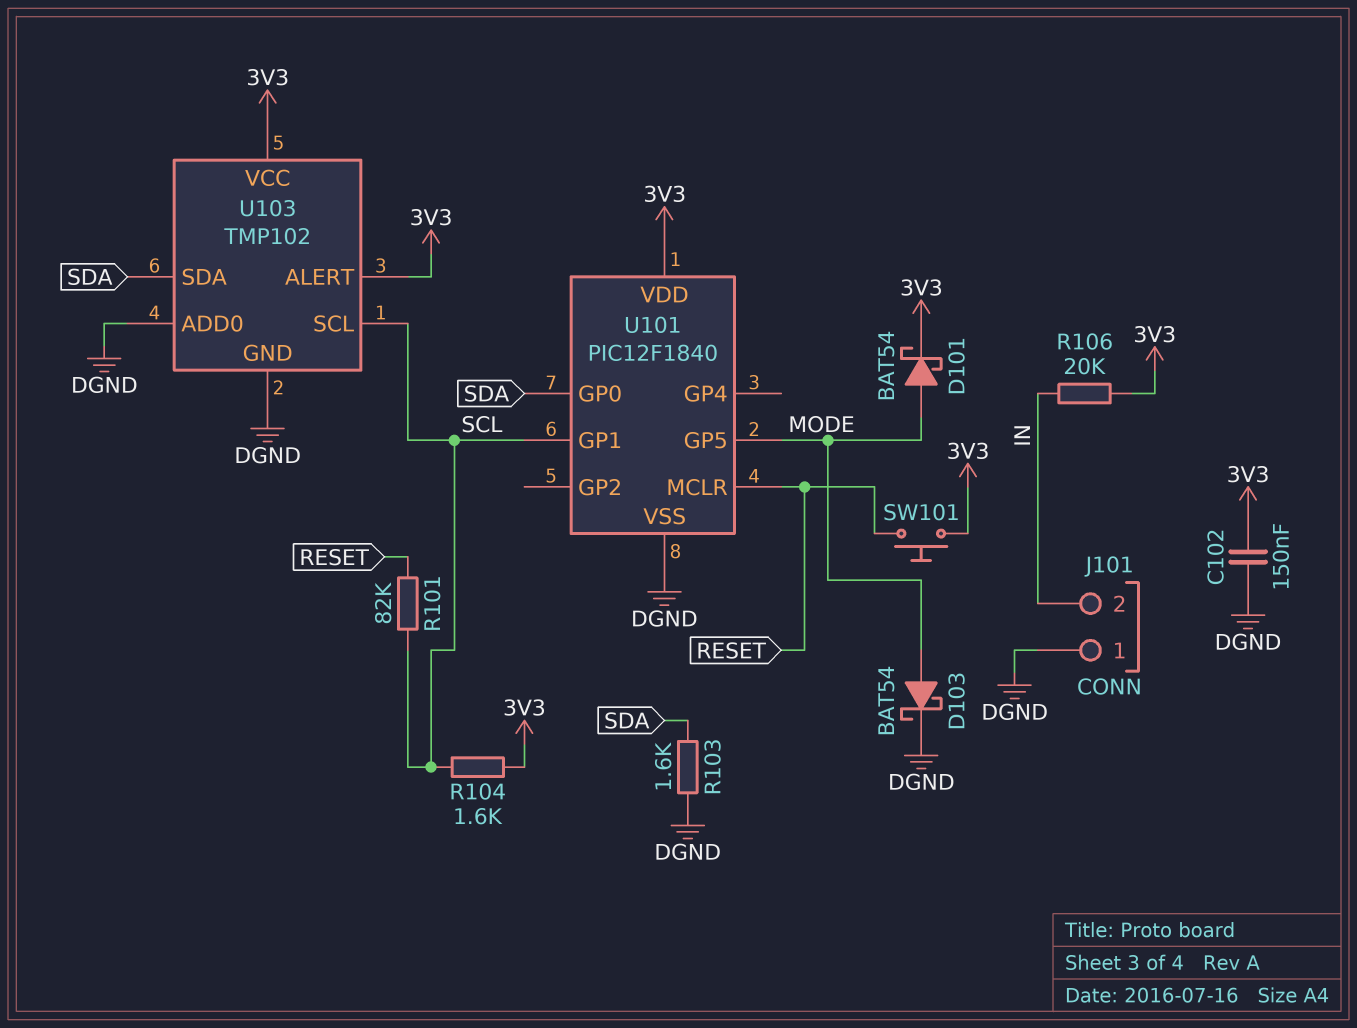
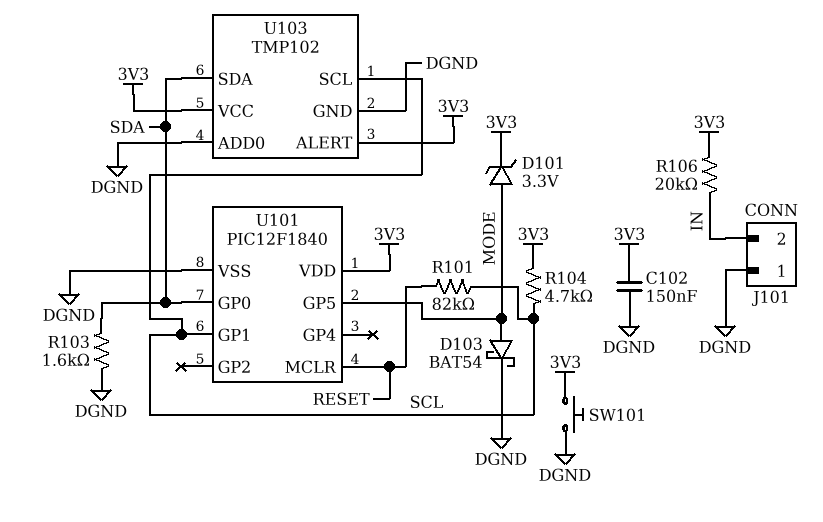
D101: schottky BAT54 (A MODE, K 3V3) -> zener 3.3V (A MODE, K 3V3)
R104: 1.6k (3V3, SCL) -> 4.7k (3V3, SCL)
SW101: button (3V3, RESET) -> button (3V3, DGND)

